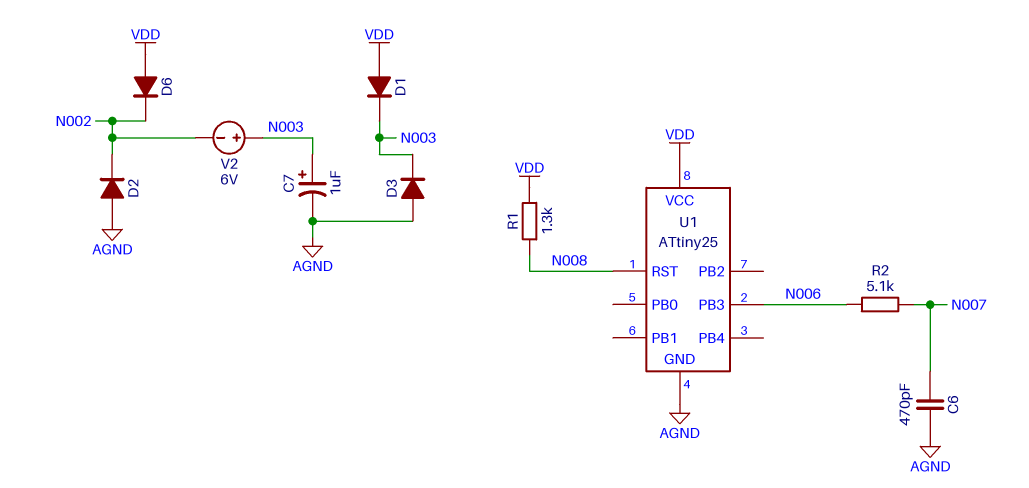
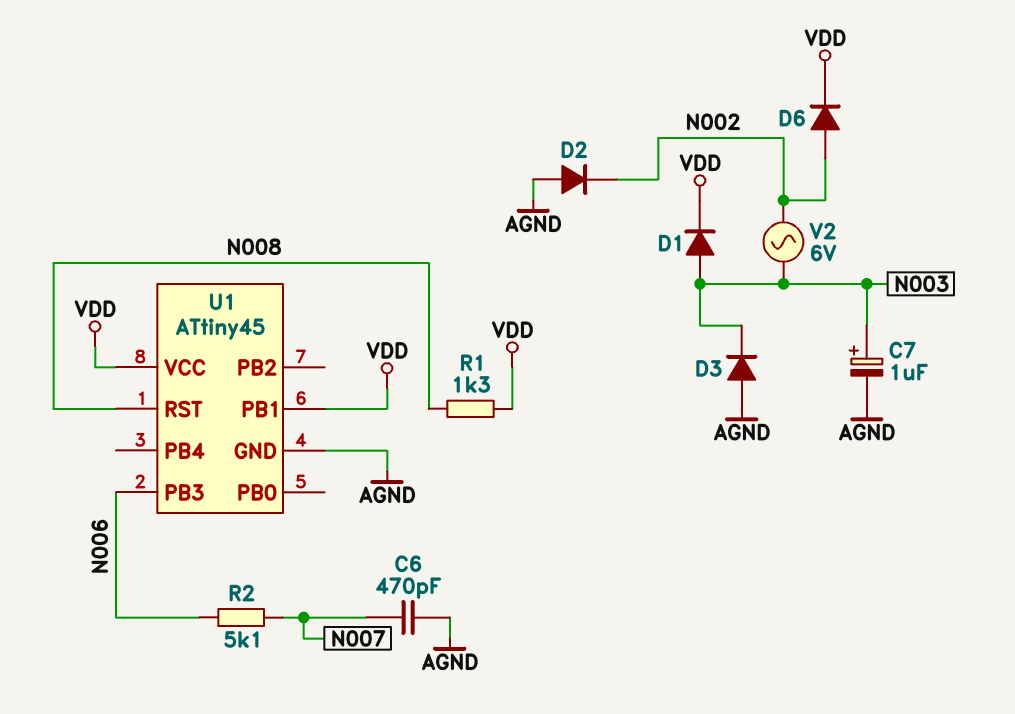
D1: diode (A VDD, K N003) -> diode (A N003, K VDD)
D6: diode (A VDD, K N002) -> diode (A N002, K VDD)
U1: ATtiny25 -> ATtiny45
U1 pin PB1: none -> VDD
V2: 6V (plus N003, minus N002) -> AC 6V (N002, N003)

